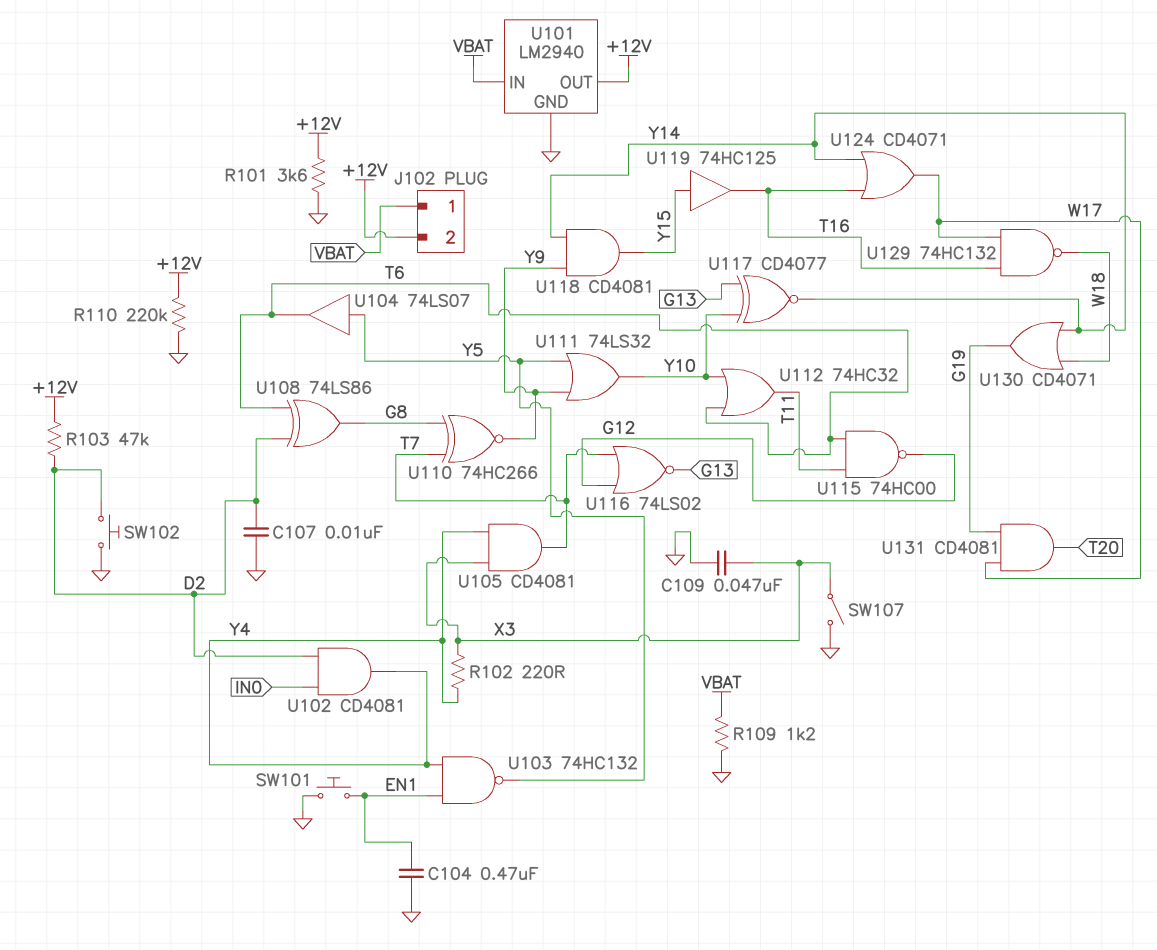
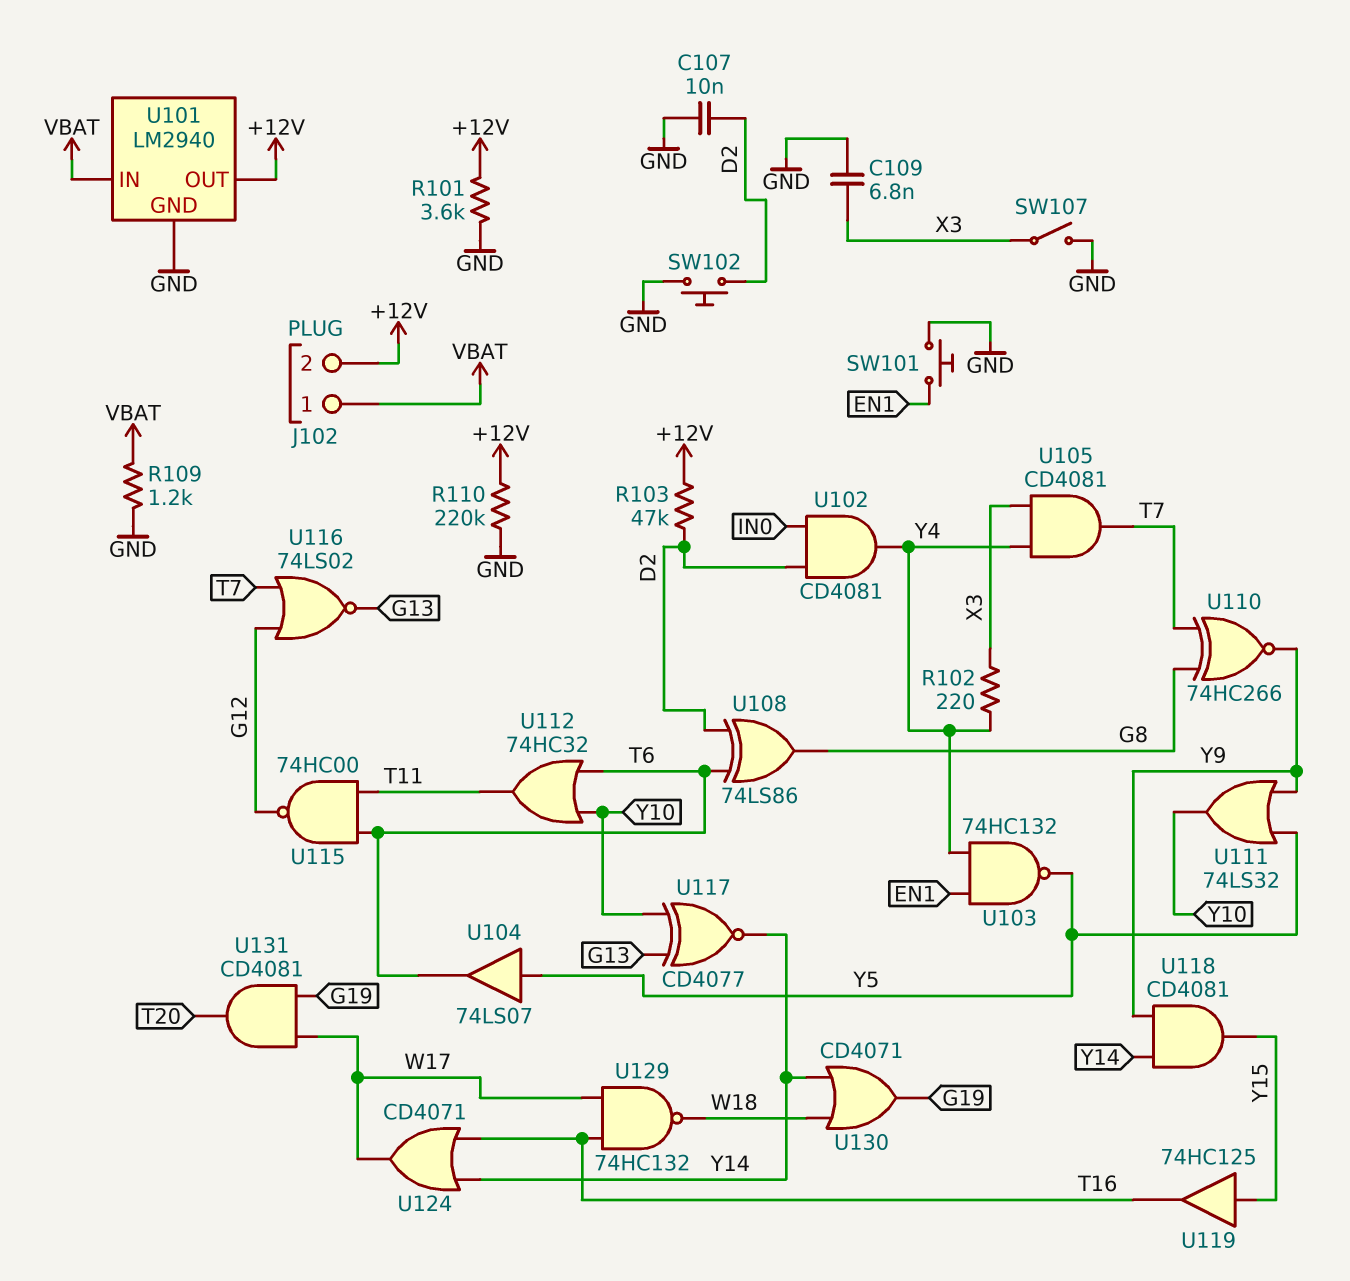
C104: 470nF (EN1, GND) -> none
C109: 47nF (GND, X3) -> 6.8nF (GND, X3)

